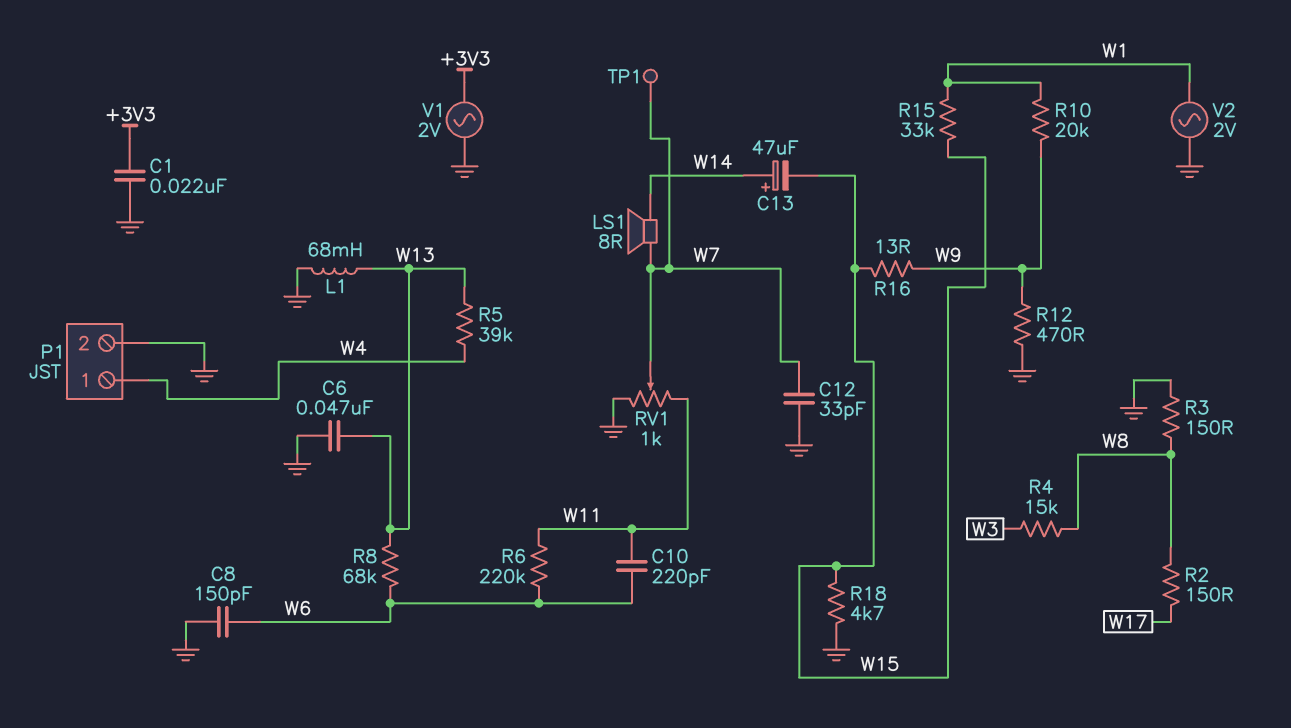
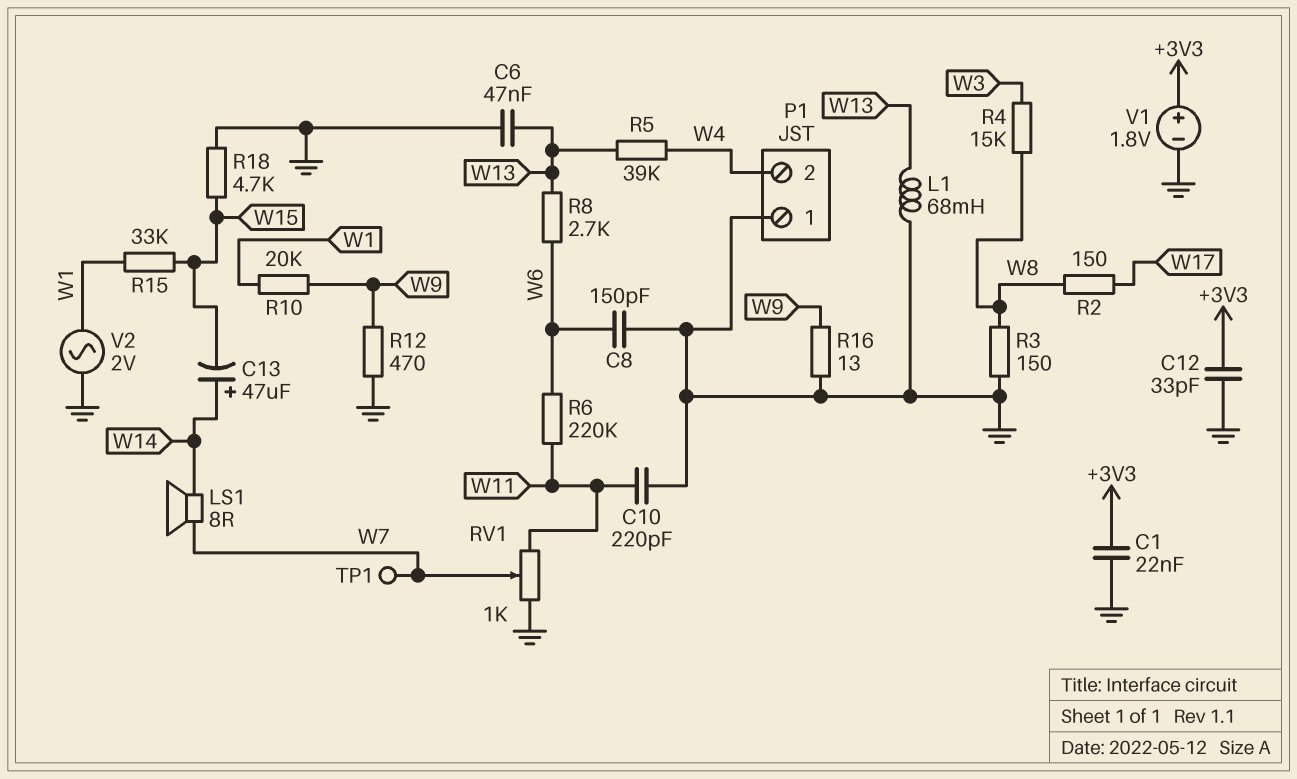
C10: 220pF (W6, W11) -> 220pF (GND, W11)
C12: 33pF (GND, W7) -> 33pF (+3V3, GND)
P1 pin 1: W4 -> GND
P1 pin 2: GND -> W4
R8: 68k (W6, W13) -> 2.7k (W6, W13)
R16: 13 (W9, W15) -> 13 (GND, W9)
V1: AC 2V (+3V3, GND) -> 1.8V (plus +3V3, minus GND)

